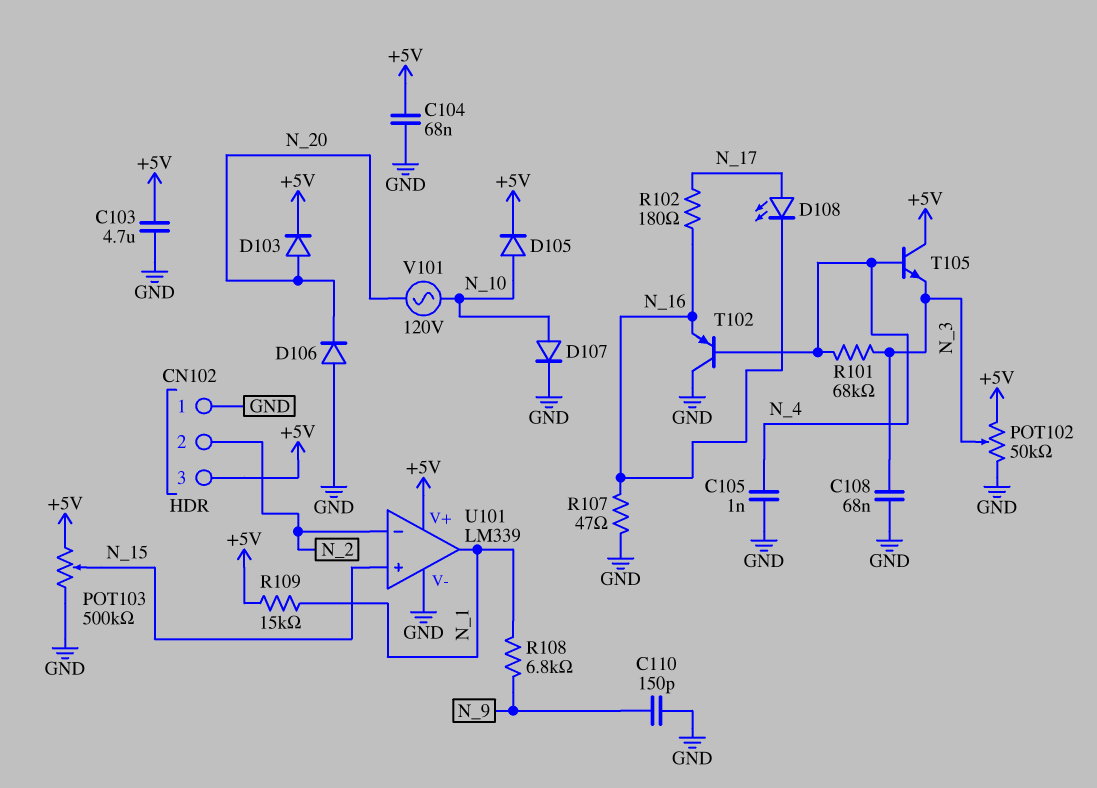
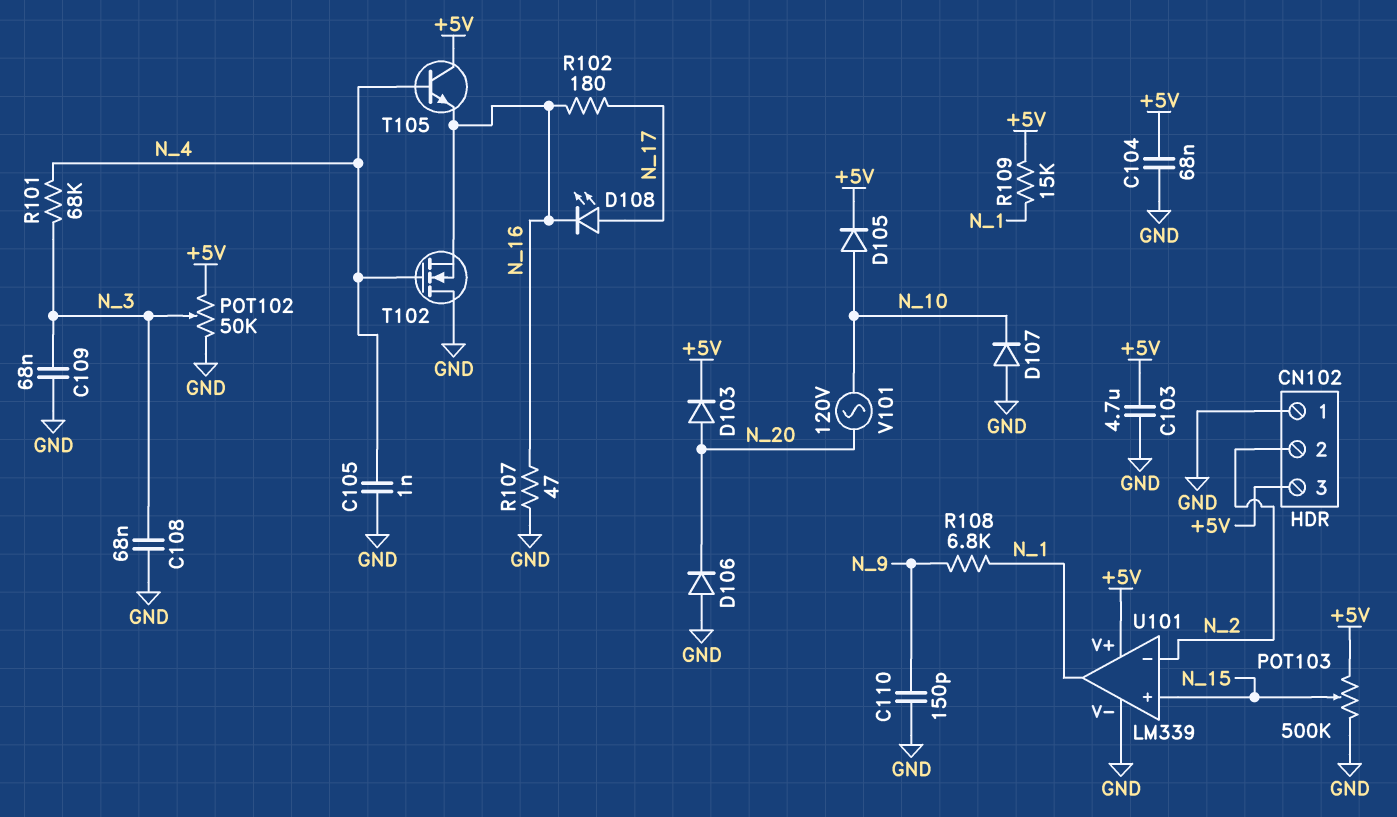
C109: none -> 68nF (GND, N_3)
D107: diode (A N_10, K GND) -> diode (A GND, K N_10)
T102: PNP (B N_4, C GND, E N_16) -> NMOS (G N_4, D GND, S N_16)
T105: NPN (B N_4, C +5V, E N_3) -> NPN (B N_4, C +5V, E N_16)

